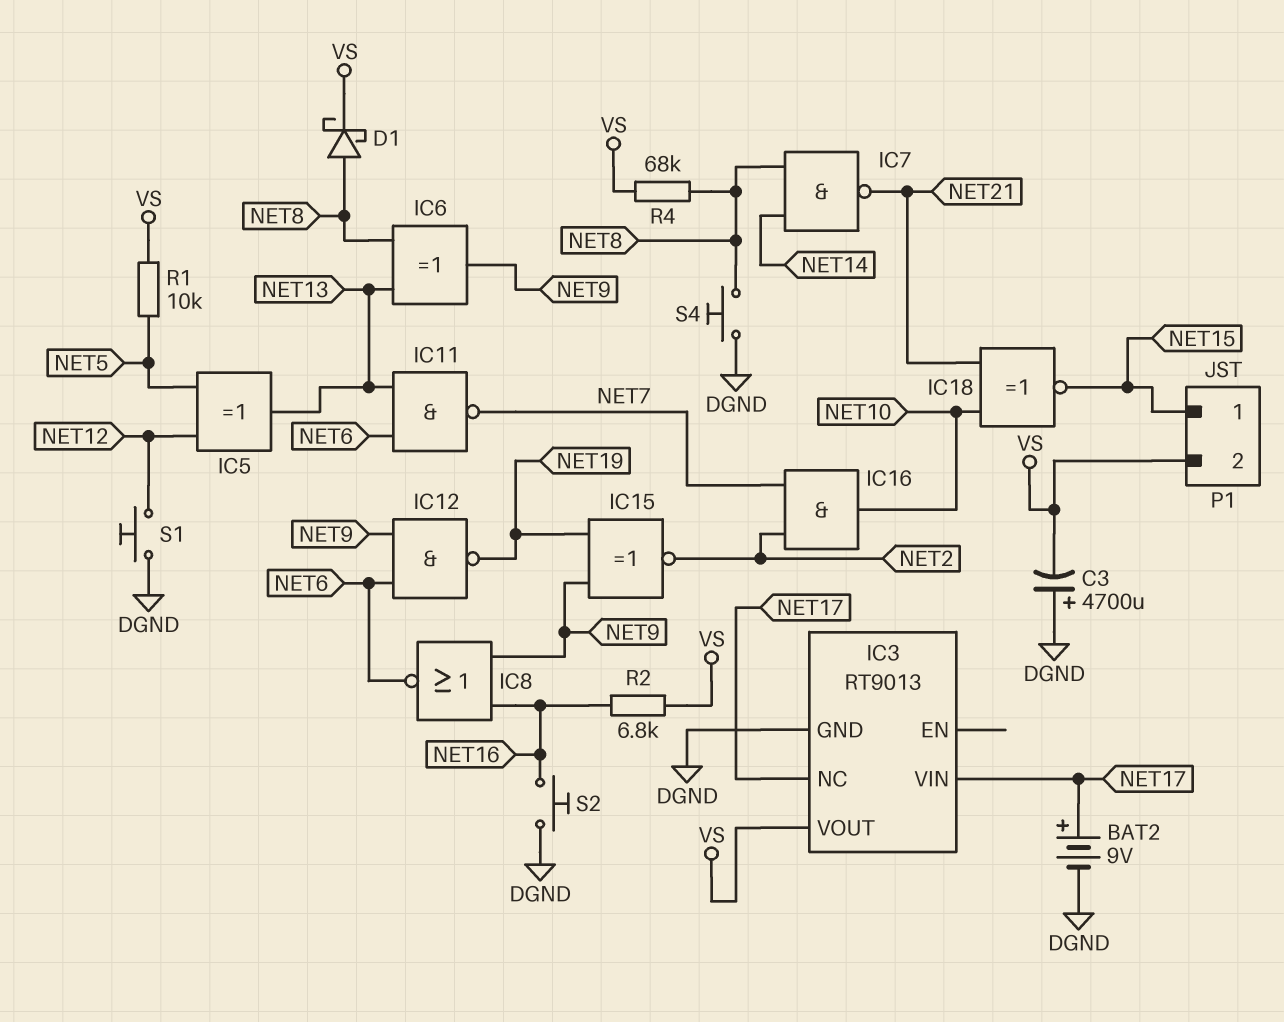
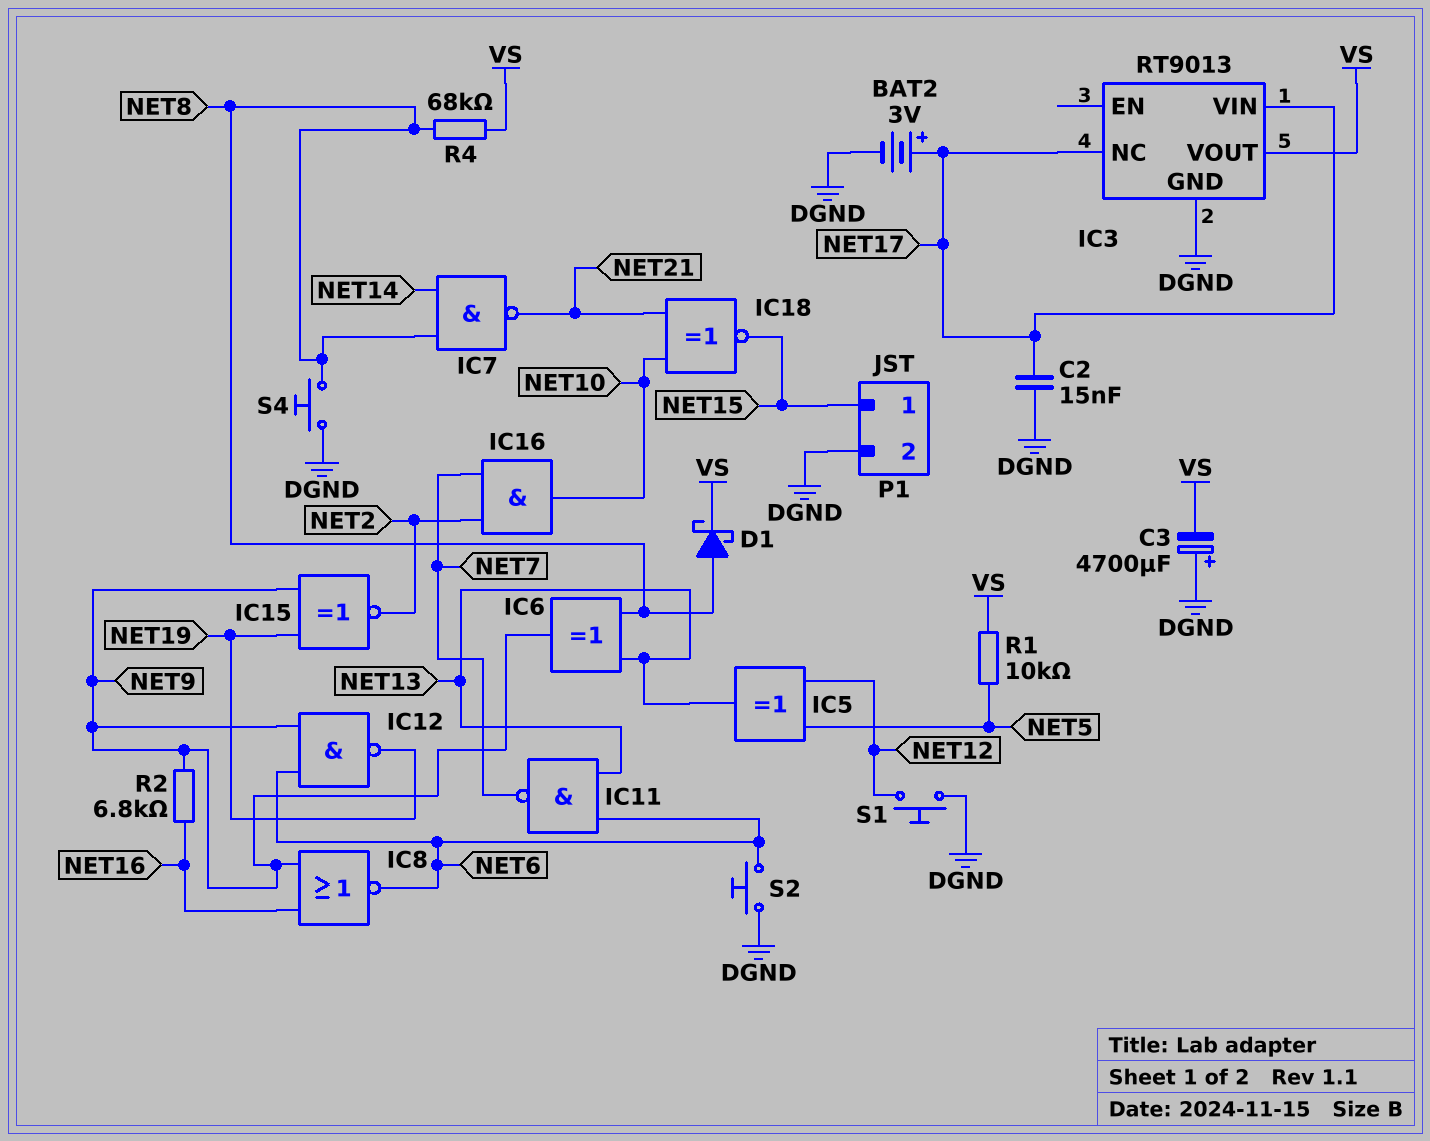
BAT2: 9V (plus NET17, minus DGND) -> 3V (plus NET17, minus DGND)
C2: none -> 15nF (DGND, NET17)
P1 pin 2: VS -> DGND
R2: 6.8k (NET16, VS) -> 6.8k (NET9, NET16)
S2: button (DGND, NET16) -> button (DGND, NET6)

